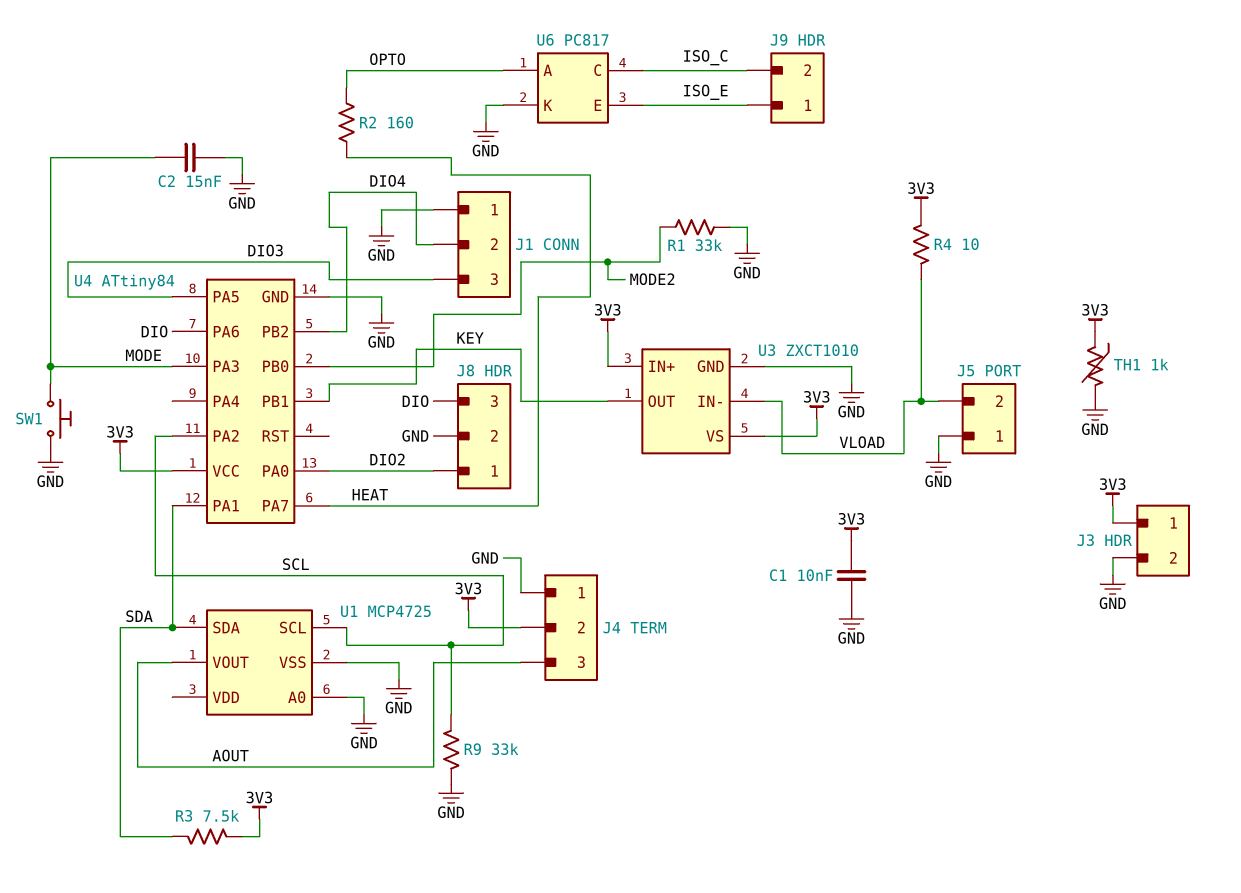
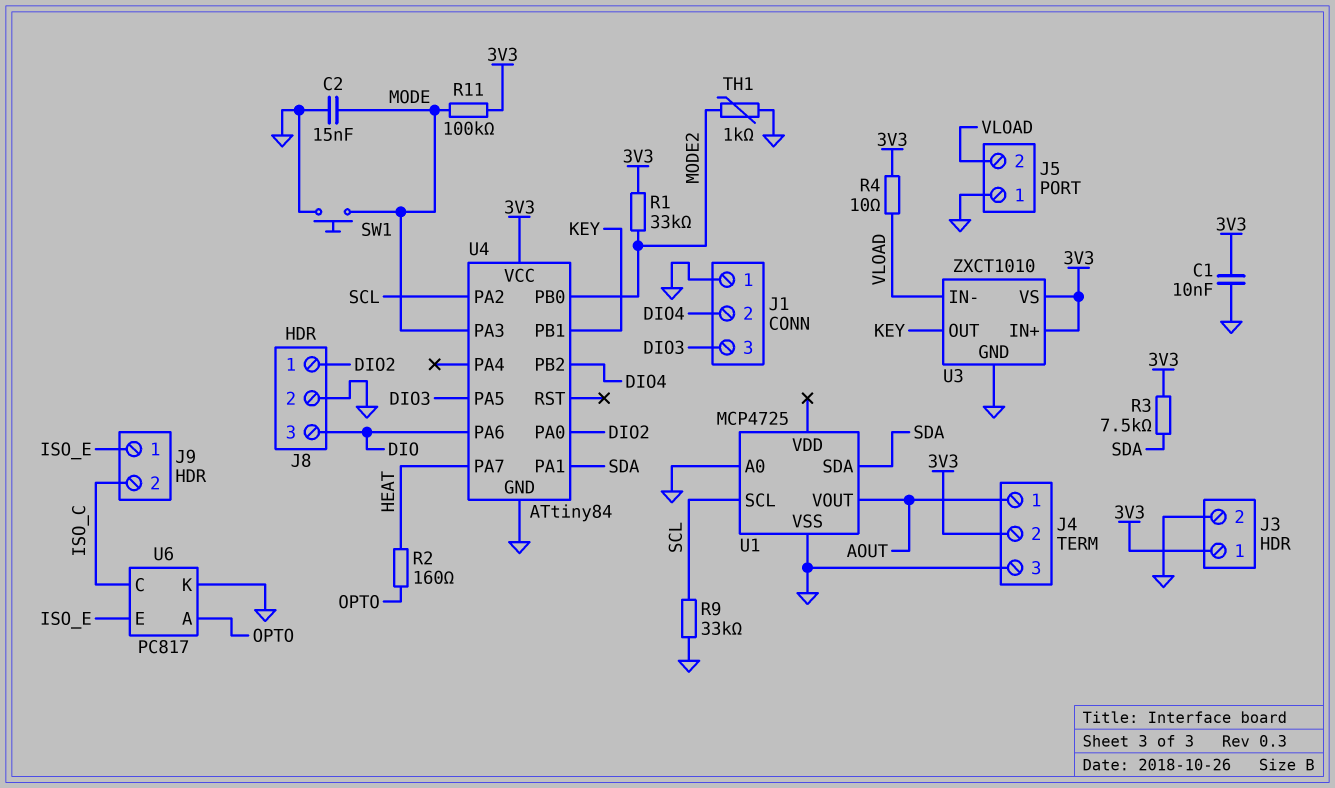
J4 pin 1: GND -> AOUT
J4 pin 3: AOUT -> GND
R1: 33k (GND, MODE2) -> 33k (3V3, MODE2)
R11: none -> 100k (3V3, MODE)
TH1: 1k (3V3, GND) -> 1k (GND, MODE2)

